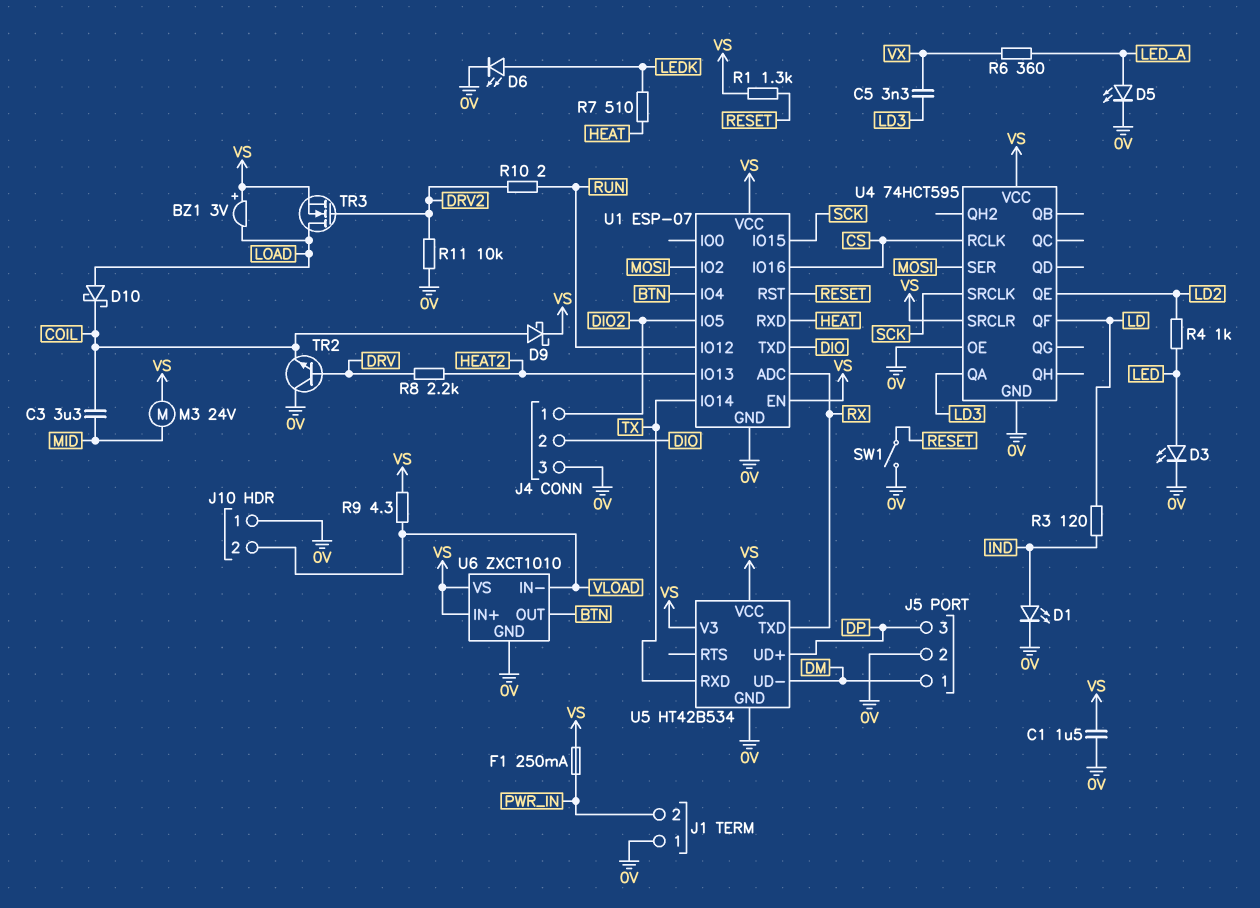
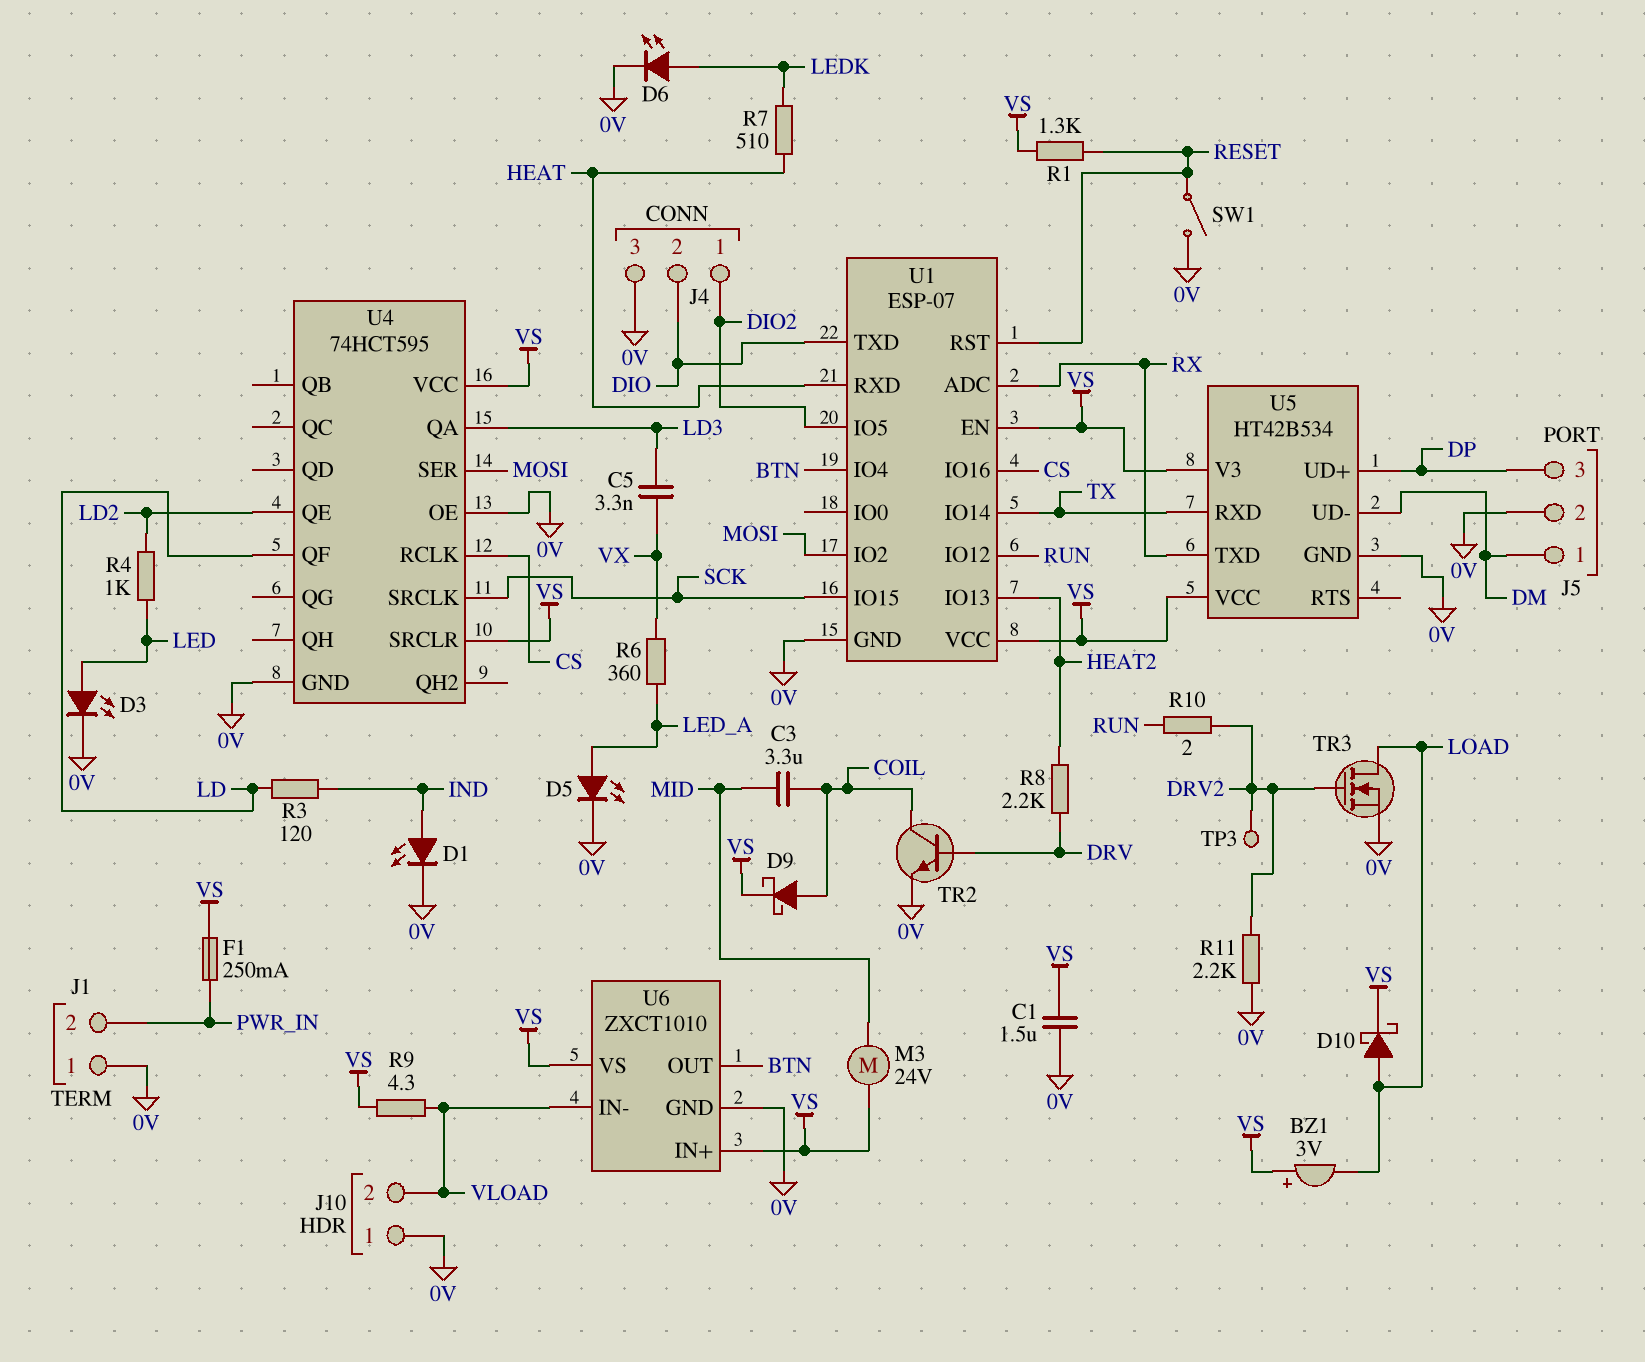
D10: schottky (A LOAD, K COIL) -> schottky (A LOAD, K VS)
R11: 10k (0V, DRV2) -> 2.2k (0V, DRV2)
TP3: none -> test point (DRV2)
TR2: NPN (B DRV, C 0V, E COIL) -> NPN (B DRV, C COIL, E 0V)
TR3: NMOS (G DRV2, D LOAD, S VS) -> NMOS (G DRV2, D LOAD, S 0V)

